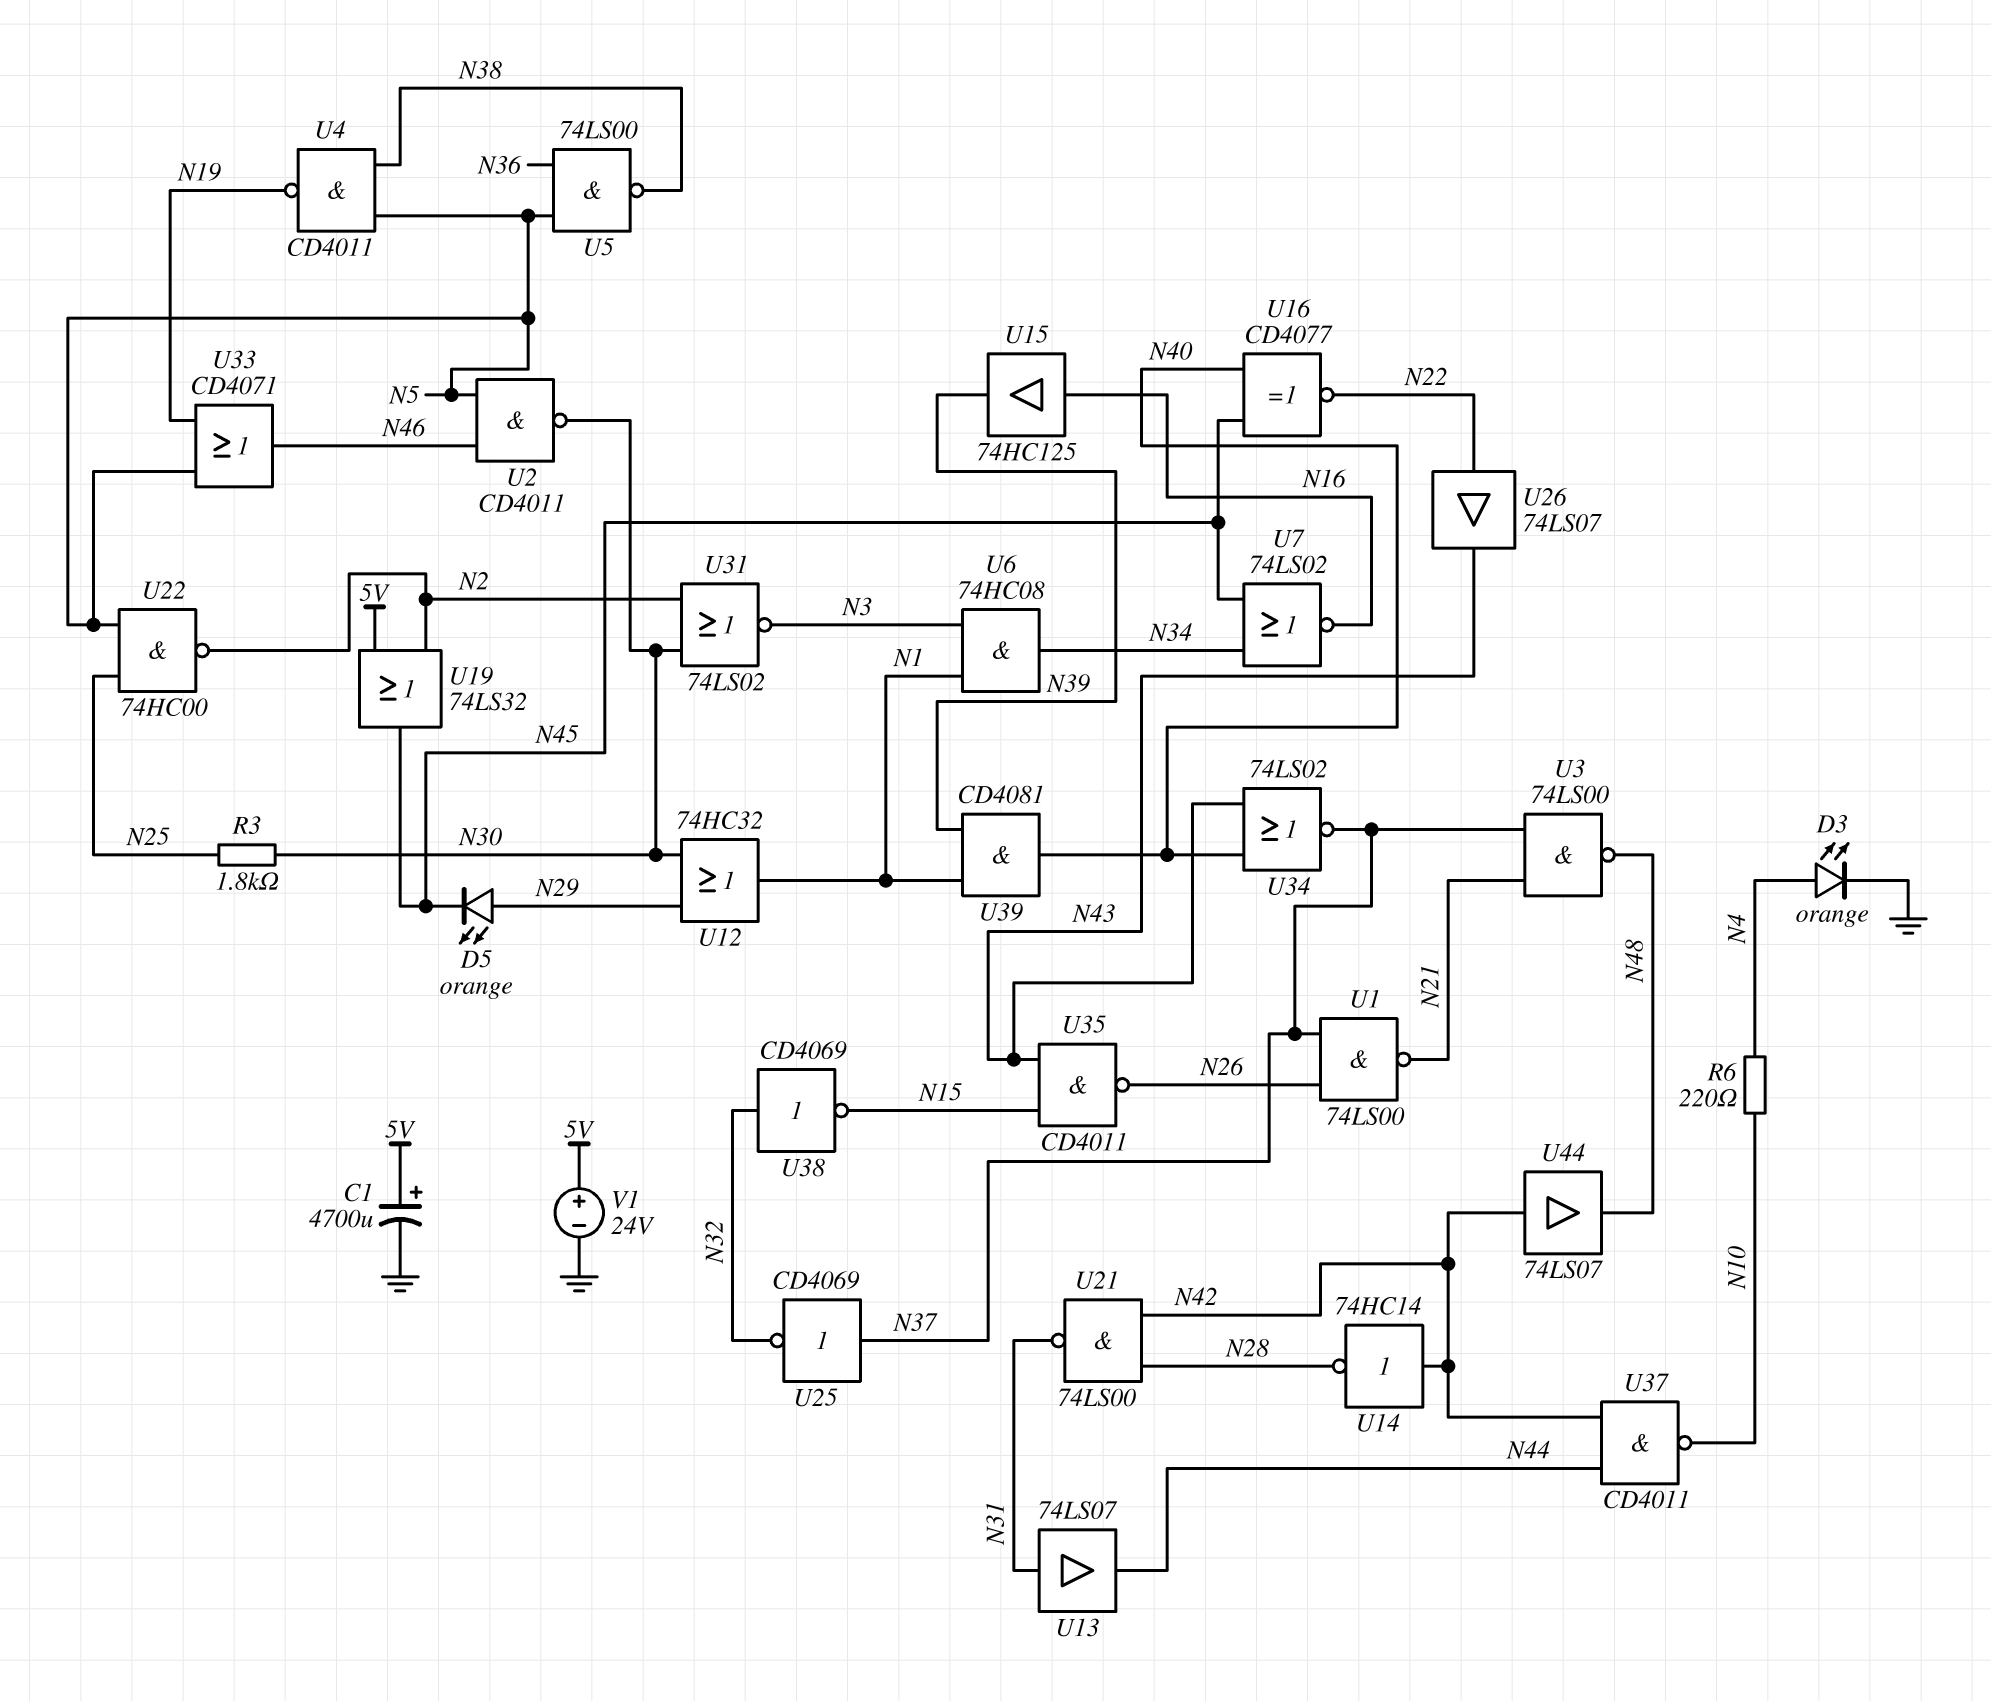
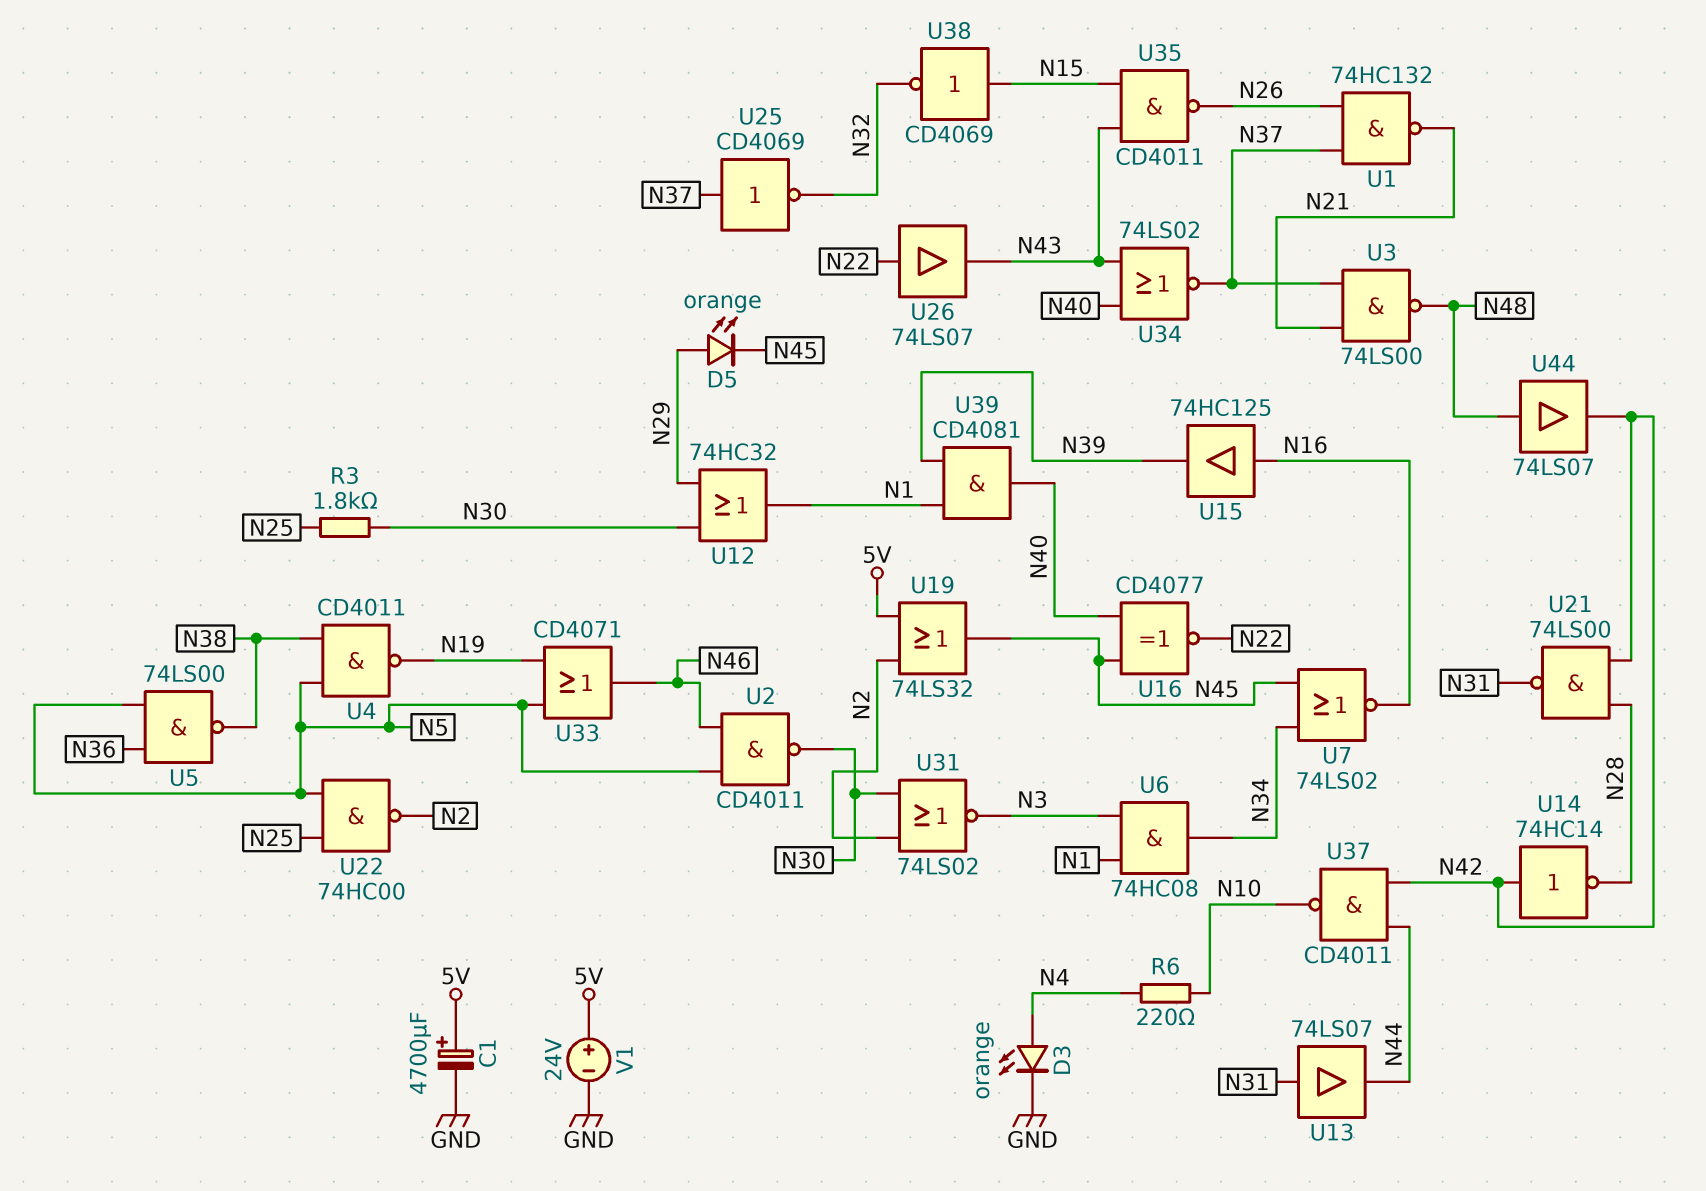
U1: NAND 74LS00 (in N26, in N37, out N21) -> NAND 74HC132 (in N26, in N37, out N21)
U38: NOT CD4069 (in N32, out N15) -> NOT CD4069 (in N15, out N32)
U44: buffer 74LS07 (in N42, out N48) -> buffer 74LS07 (in N48, out N42)

